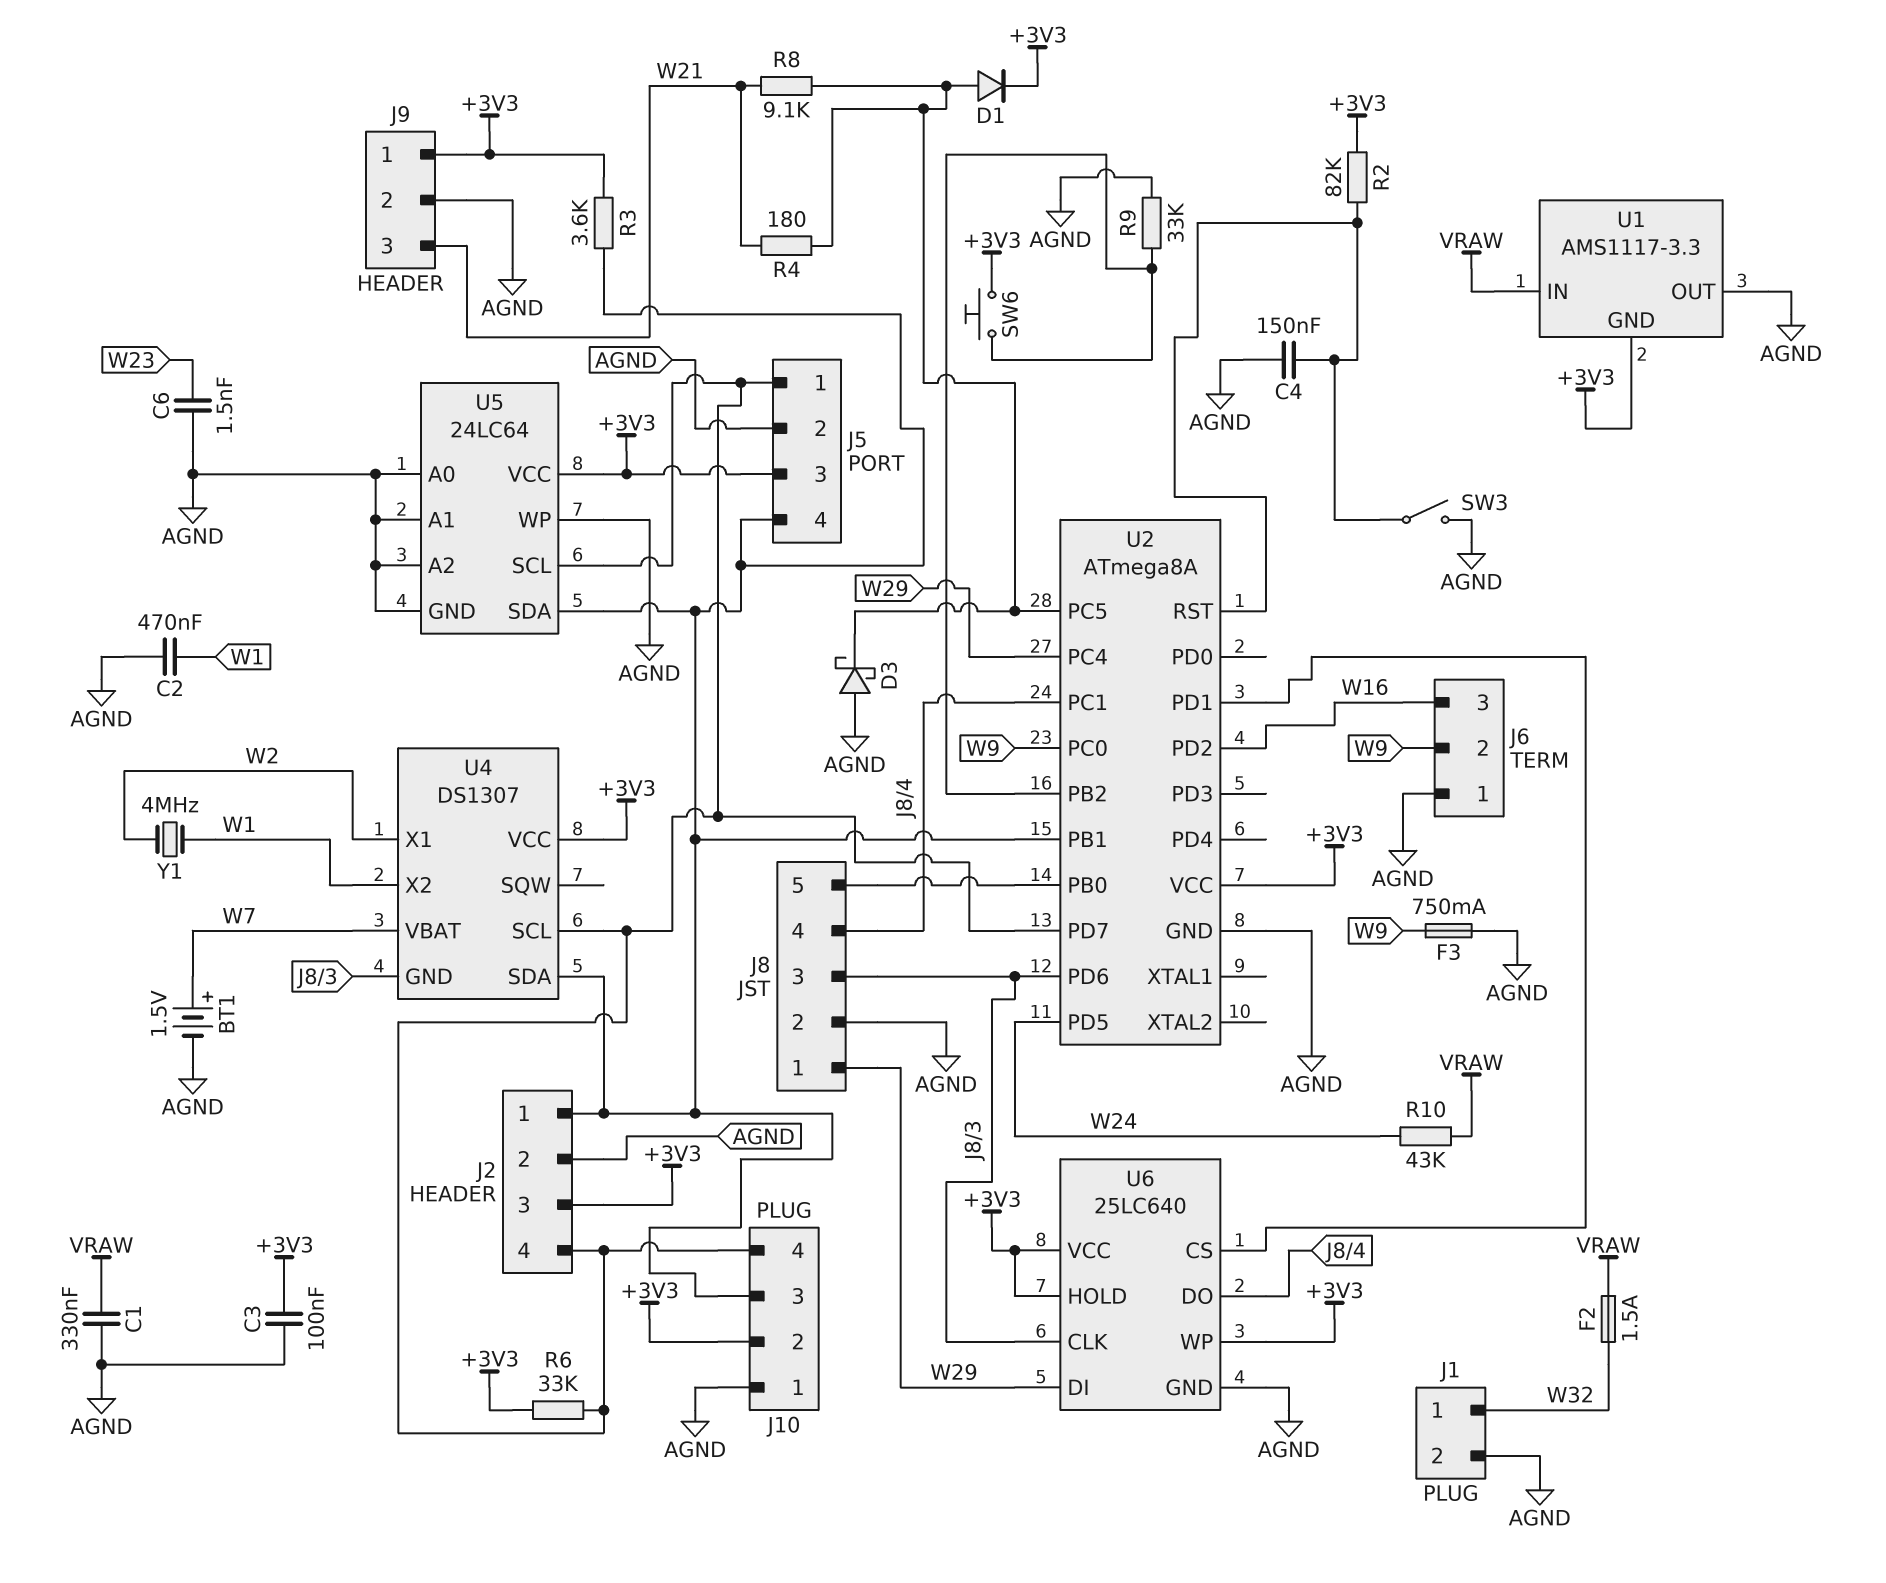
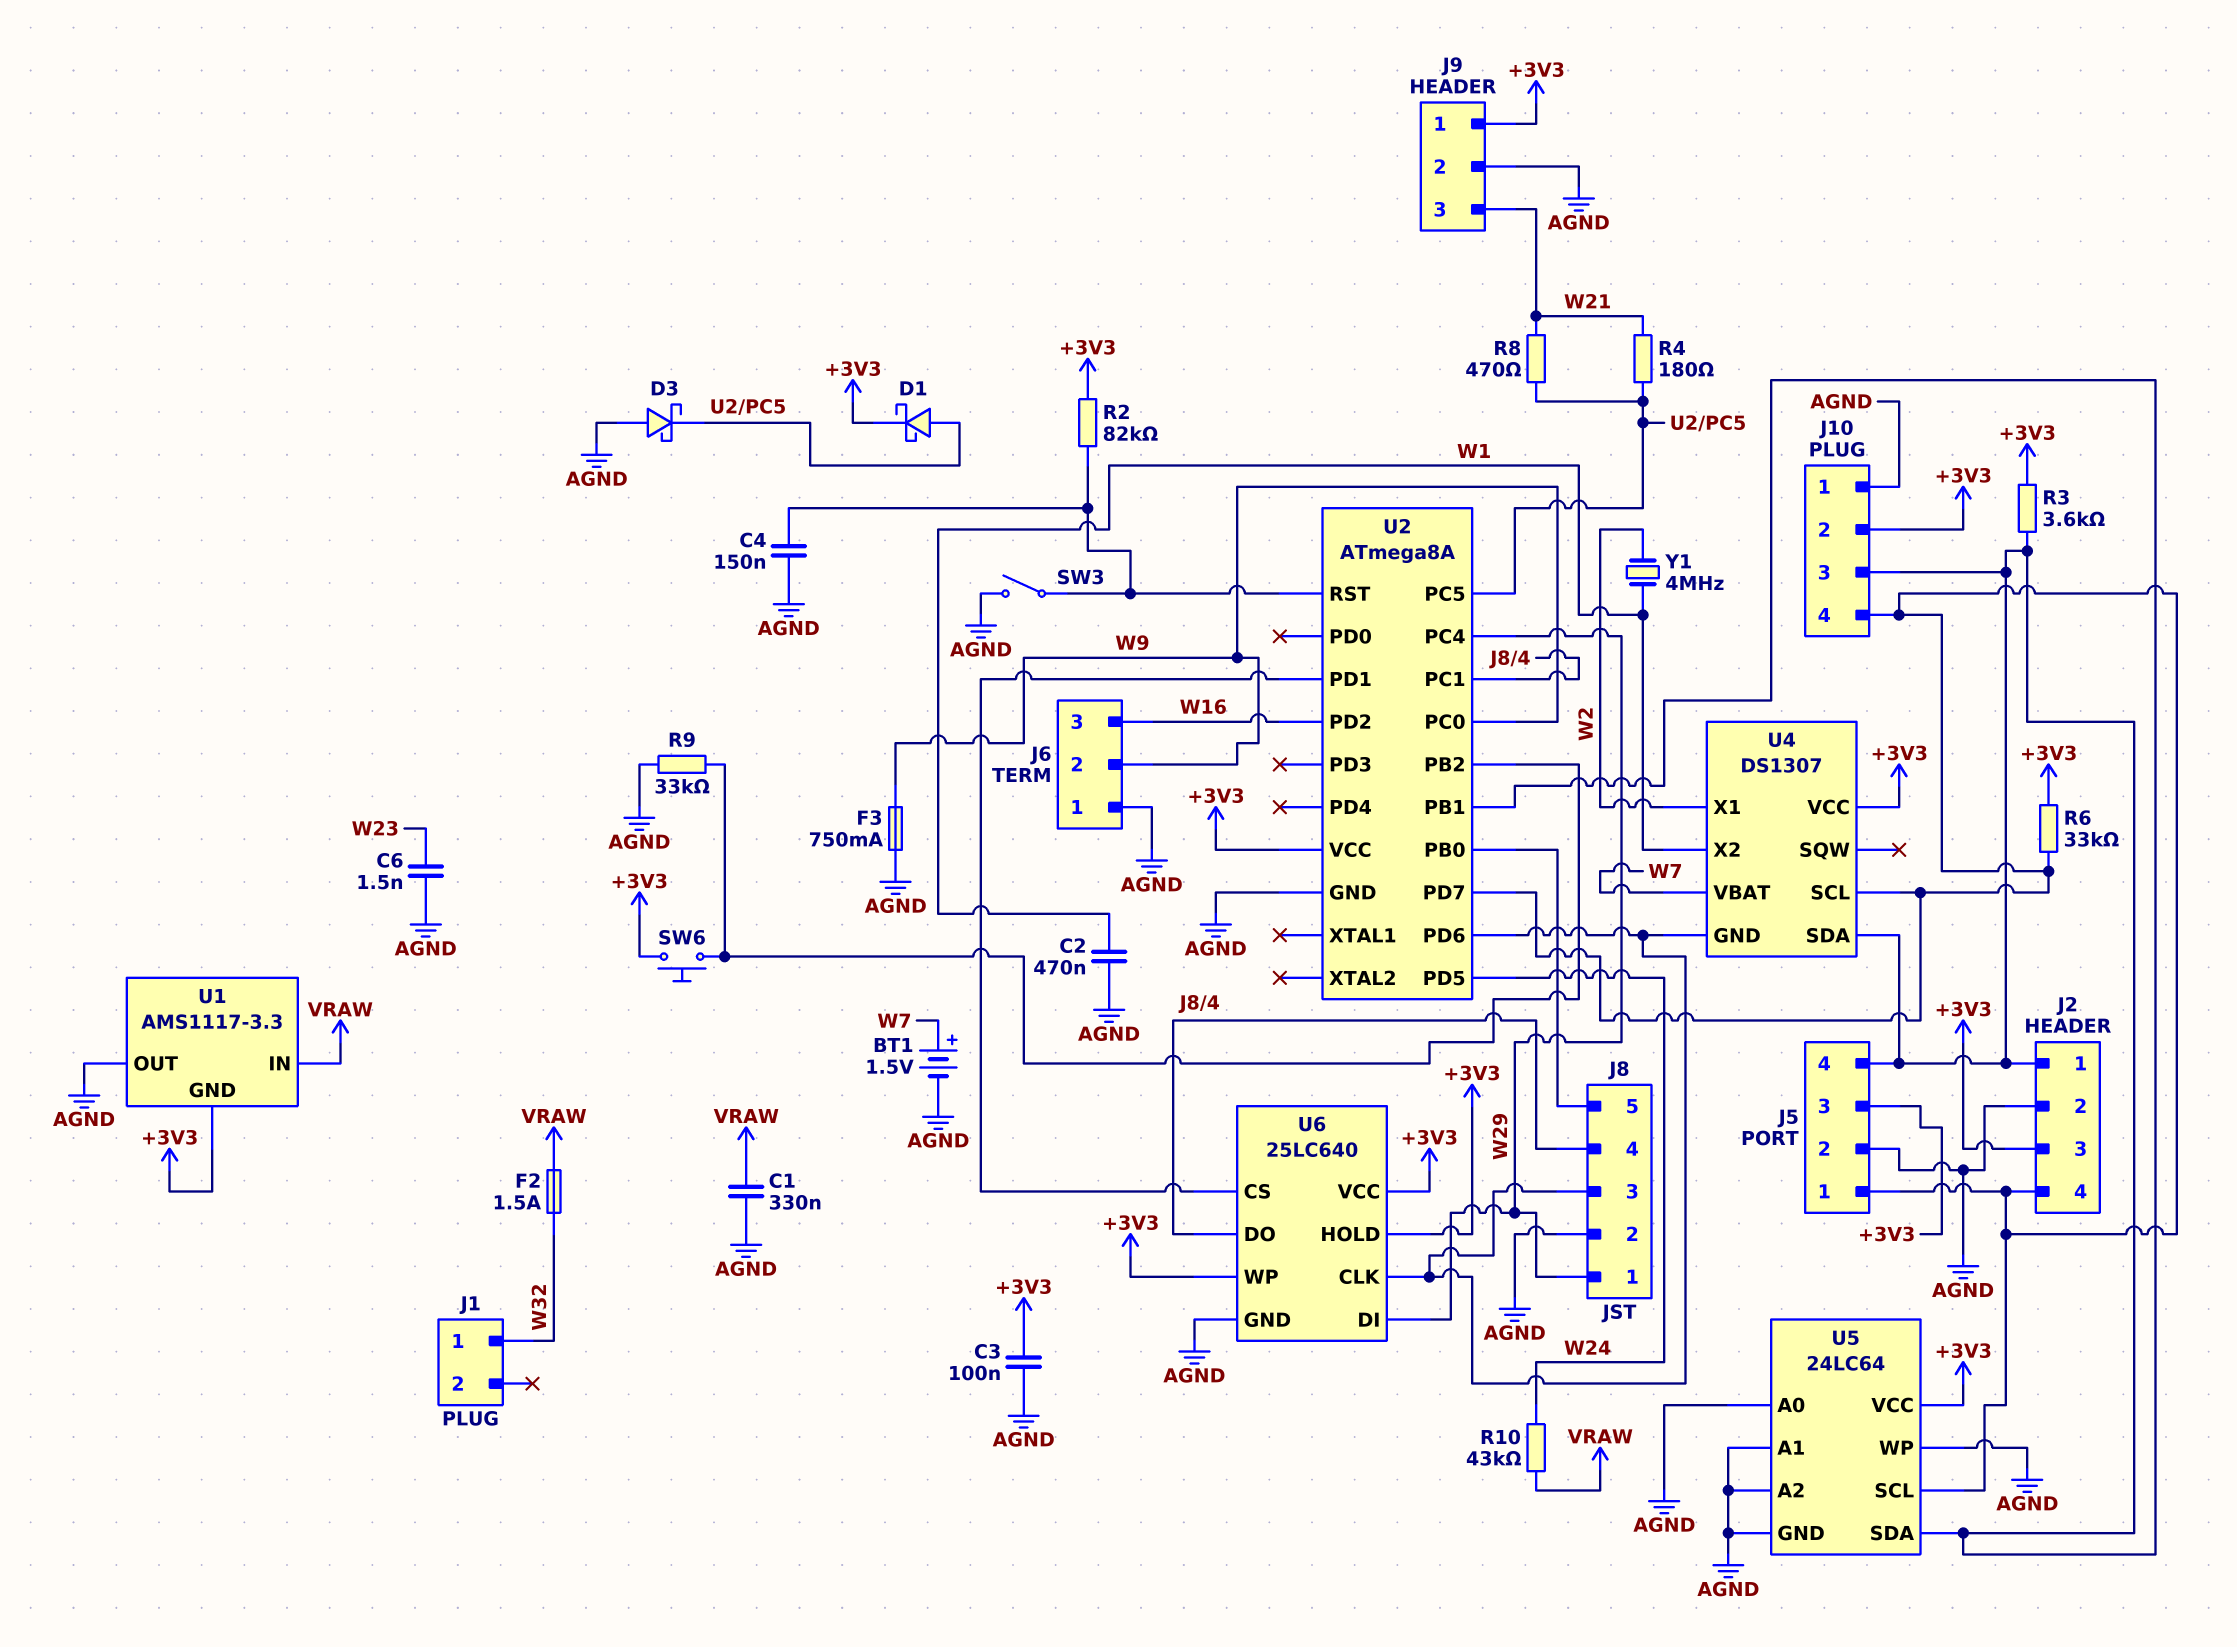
D1: diode (A U2/PC5, K +3V3) -> schottky (A U2/PC5, K +3V3)
J1 pin 2: AGND -> none
R8: 9.1k (U2/PC5, W21) -> 470 (U2/PC5, W21)

